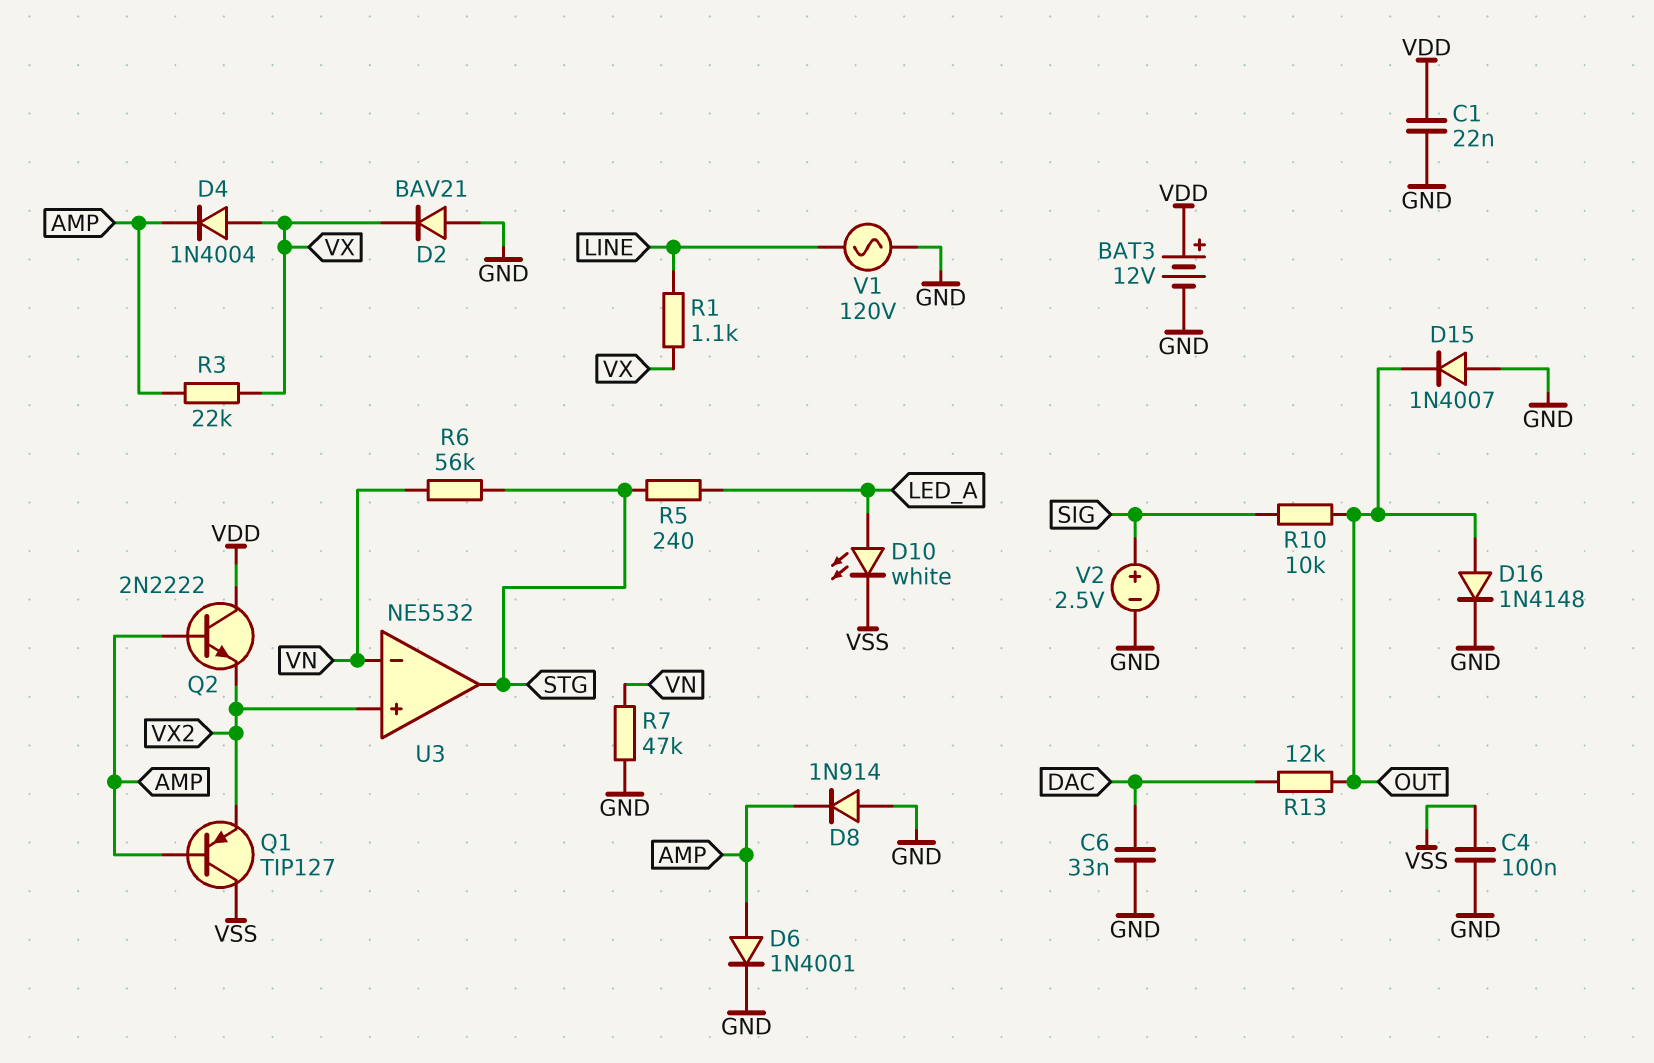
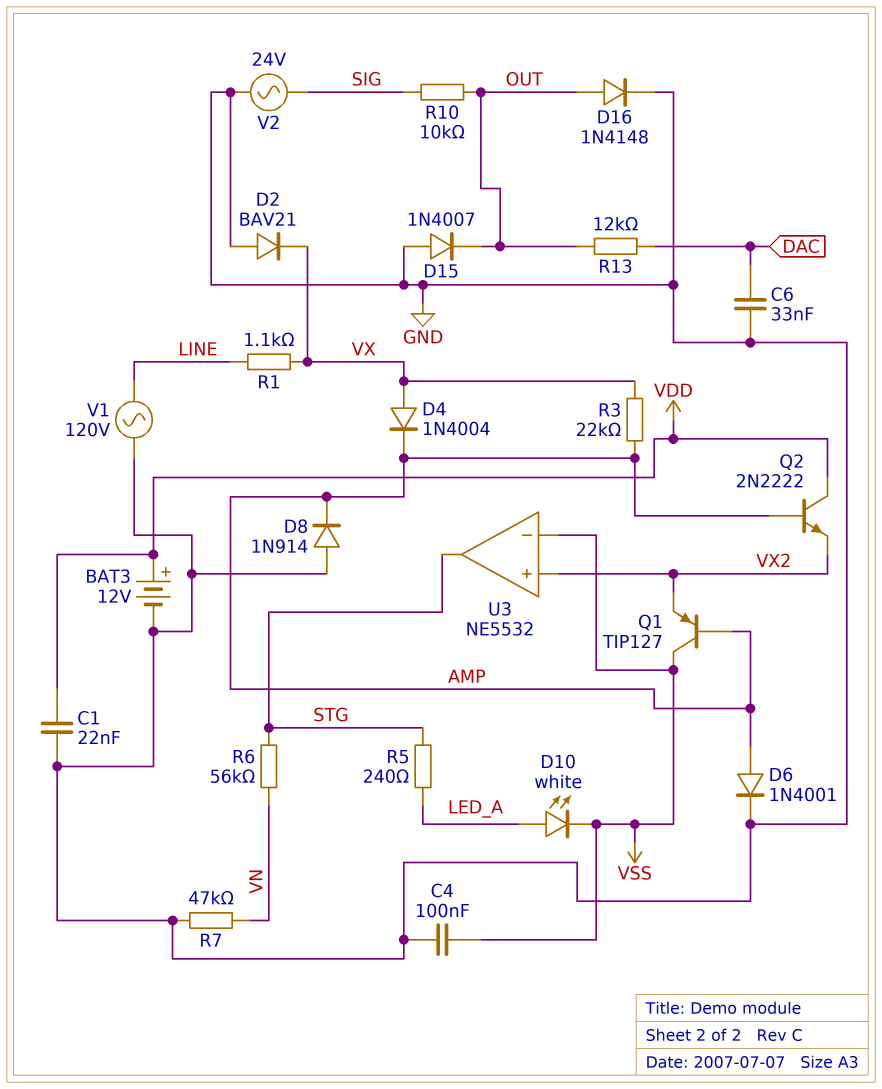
U3 pin in-: VN -> VSS
V2: 2.5V (plus SIG, minus GND) -> AC 24V (GND, SIG)

